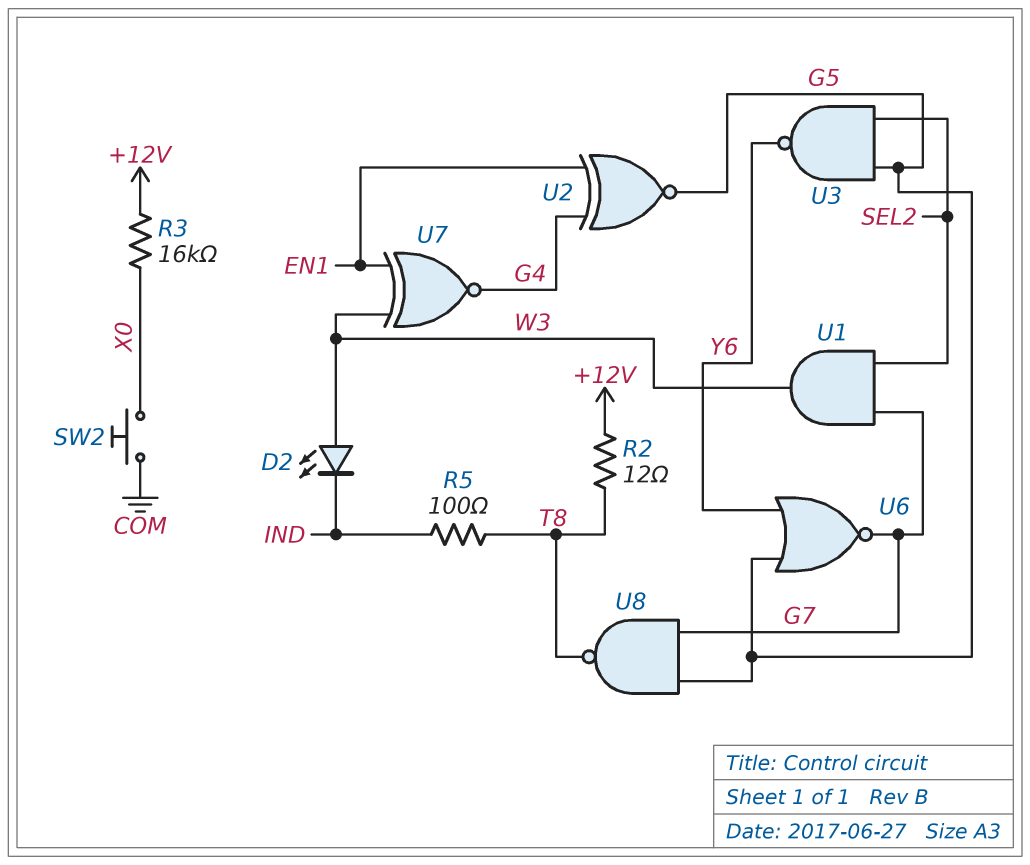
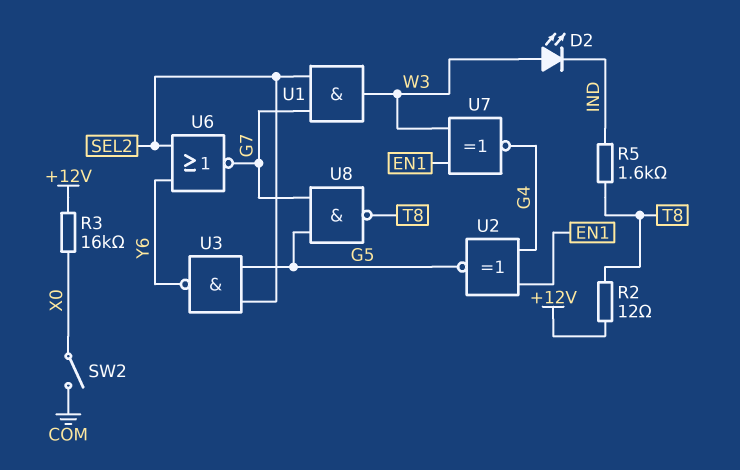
R5: 100 (IND, T8) -> 1.6k (IND, T8)
SW2: button (COM, X0) -> switch (COM, X0)
U6: NOR (in G5, in Y6, out G7) -> NOR (in SEL2, in Y6, out G7)

